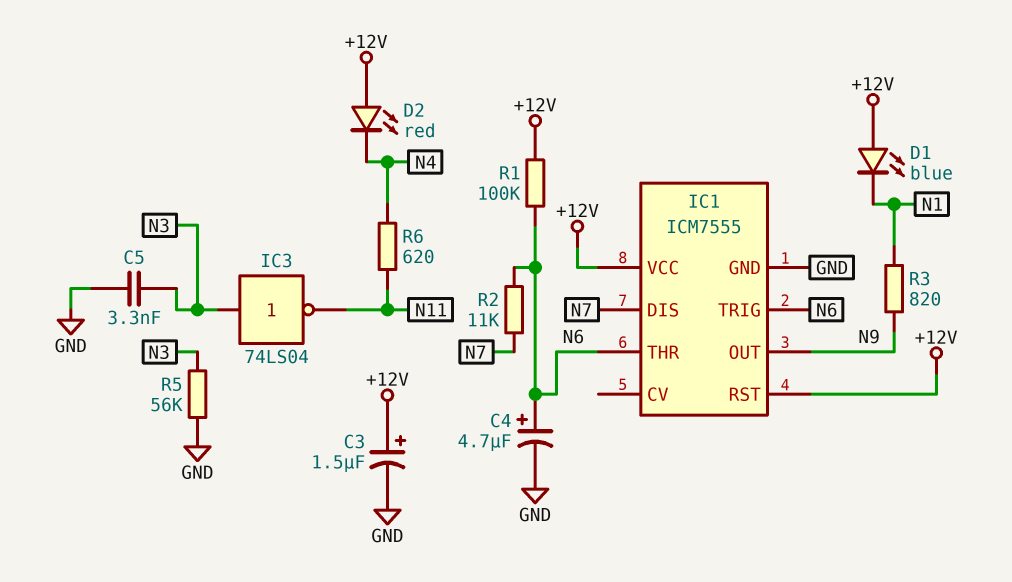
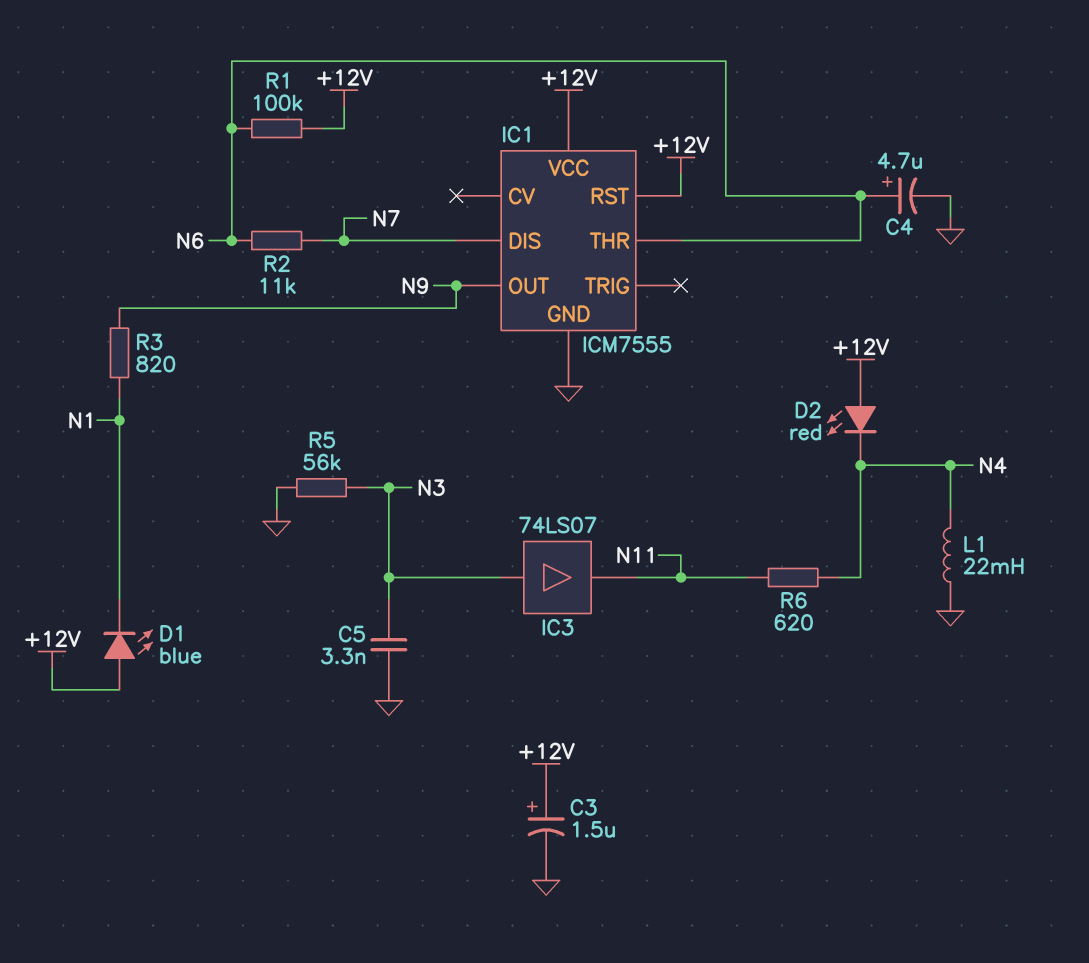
IC1 pin TRIG: N6 -> none
IC3: NOT 74LS04 (in N3, out N11) -> buffer 74LS07 (in N3, out N11)
L1: none -> 22mH (GND, N4)

